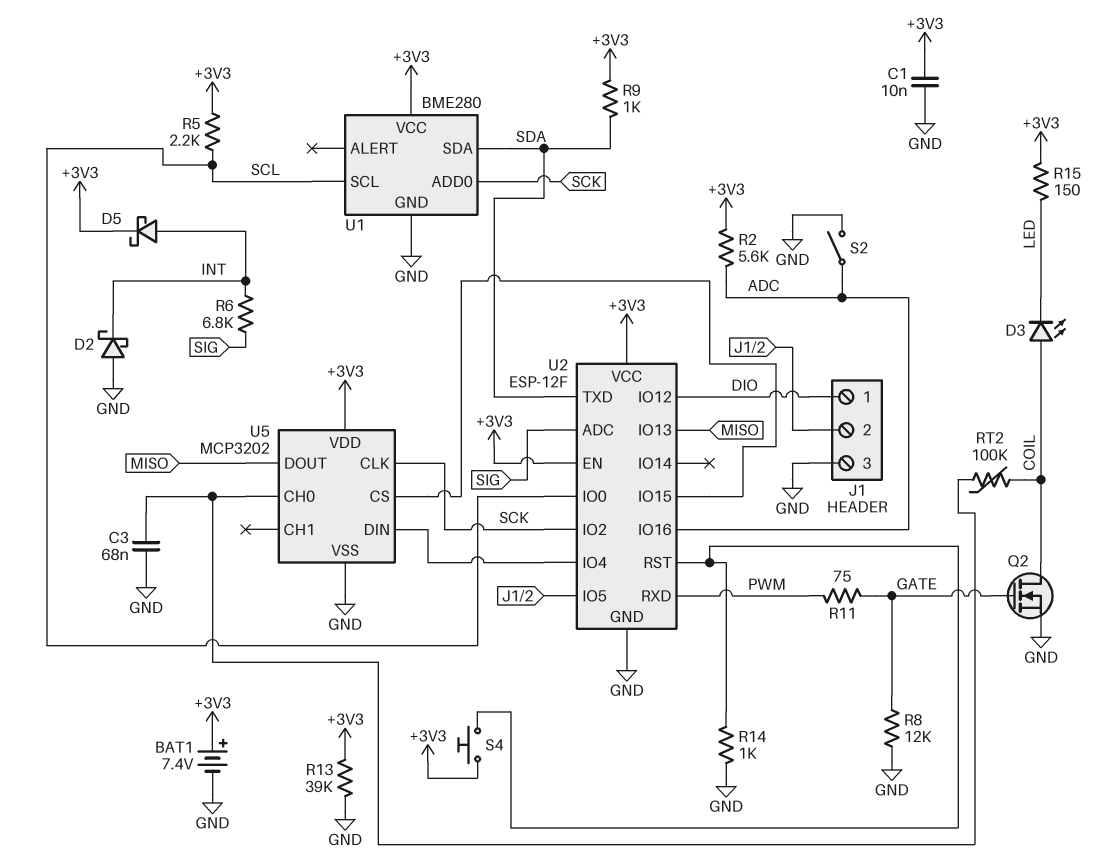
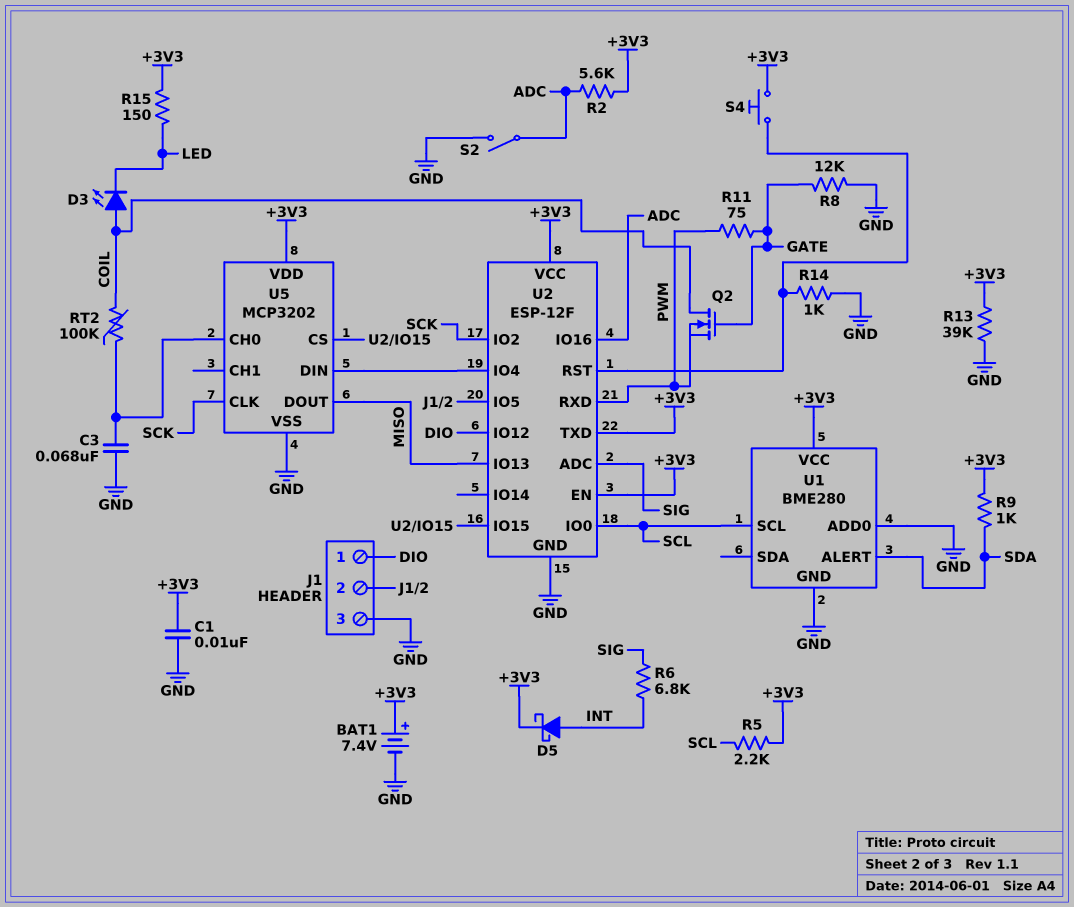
D2: schottky (A GND, K INT) -> none
Q2: NMOS (G GATE, D COIL, S GND) -> NMOS (G GATE, D COIL, S PWM)
U1 pin ADD0: SCK -> GND
U1 pin ALERT: none -> SDA
U1 pin SDA: SDA -> none
U2 pin TXD: SDA -> +3V3

